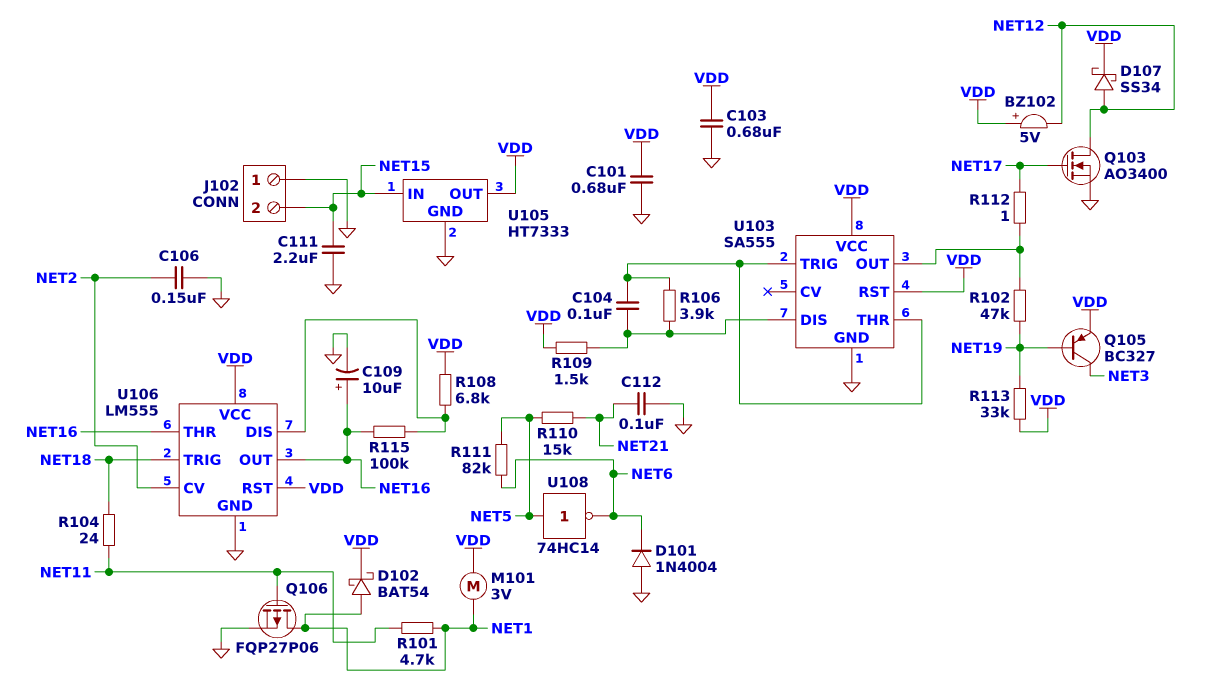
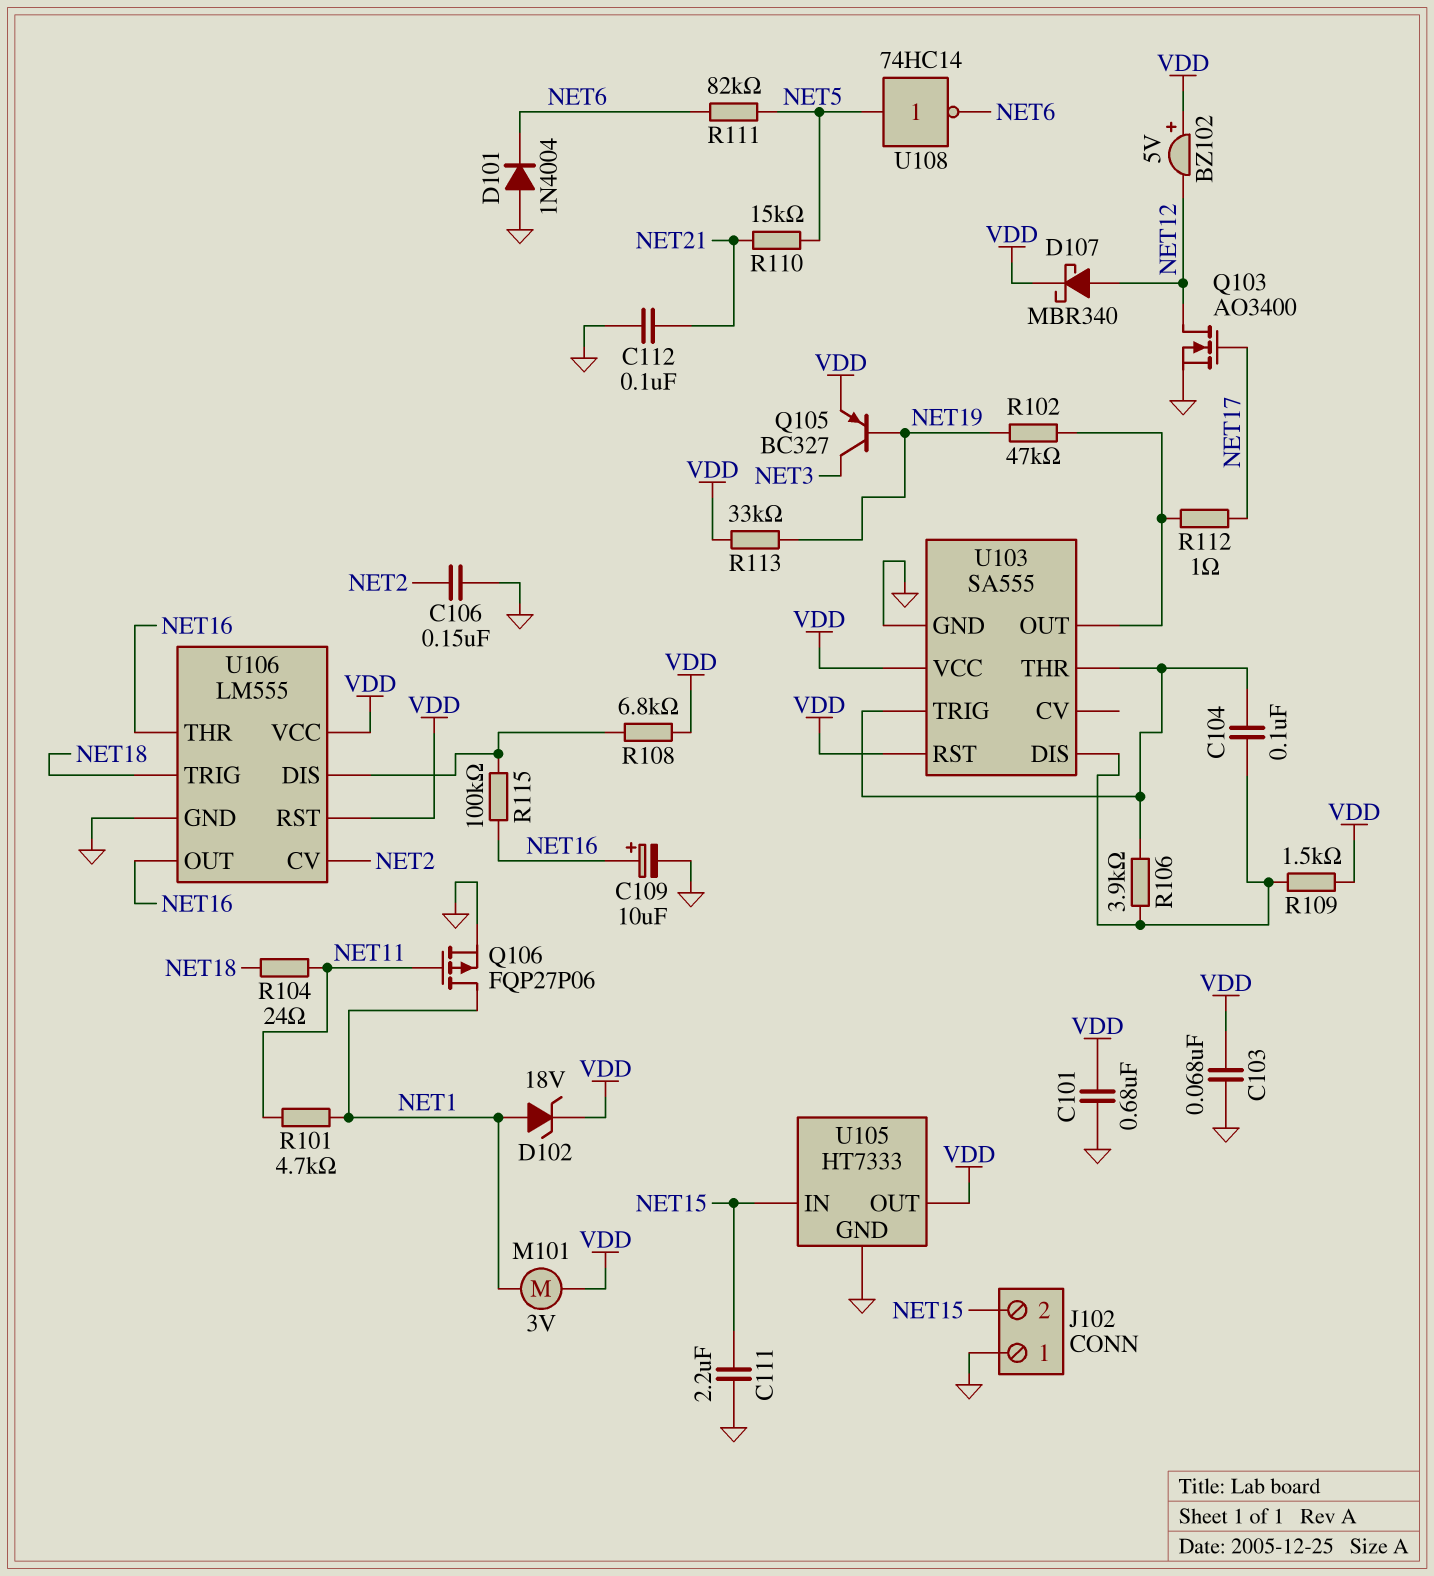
C103: 680nF (GND, VDD) -> 68nF (GND, VDD)
D102: schottky BAT54 (A NET1, K VDD) -> zener 18V (A NET1, K VDD)
D107: schottky SS34 (A NET12, K VDD) -> schottky MBR340 (A NET12, K VDD)

